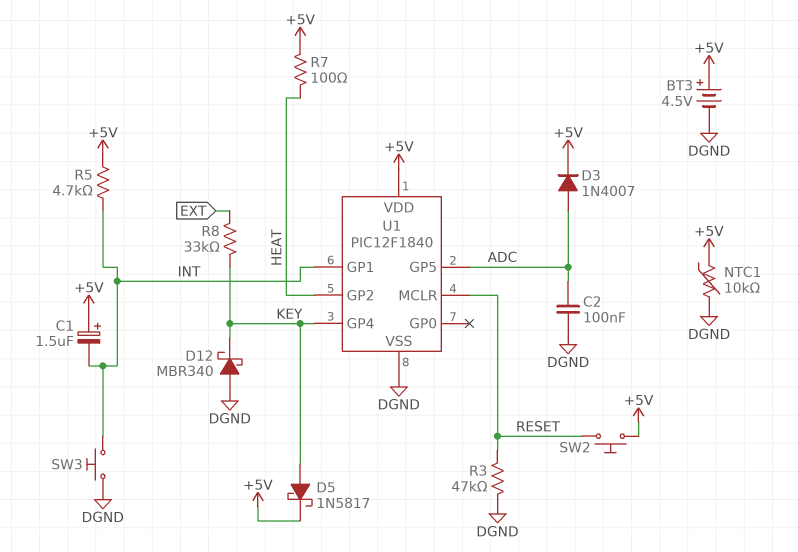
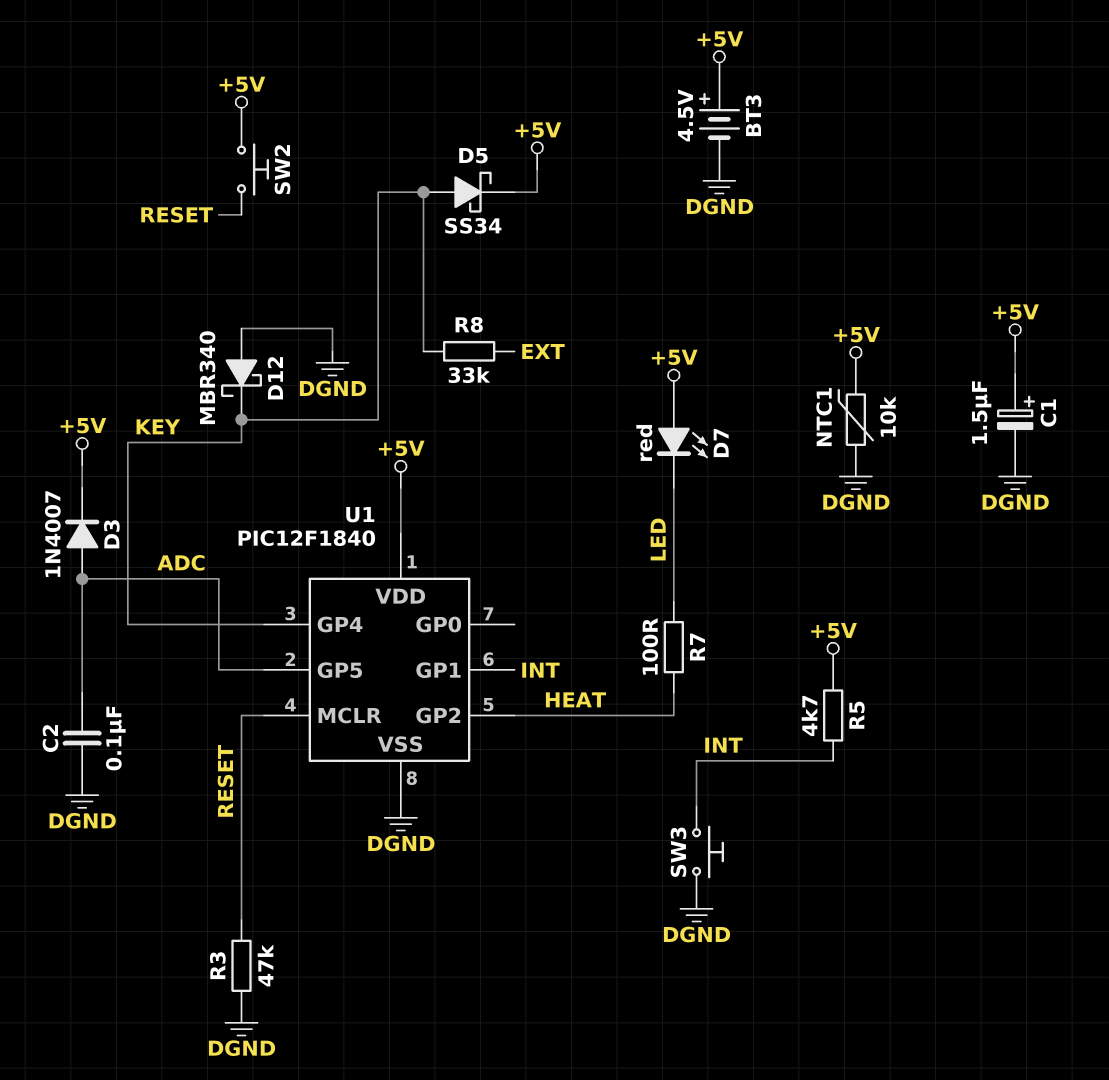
C1: 1.5uF (plus +5V, minus INT) -> 1.5uF (plus +5V, minus DGND)
D5: schottky 1N5817 (A KEY, K +5V) -> schottky SS34 (A KEY, K +5V)
D7: none -> LED red (A +5V, K LED)
R7: 100 (+5V, HEAT) -> 100 (HEAT, LED)

